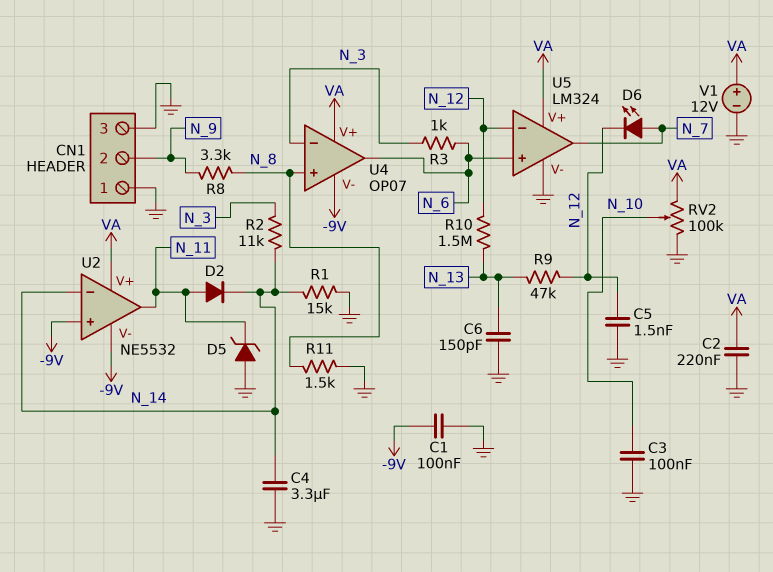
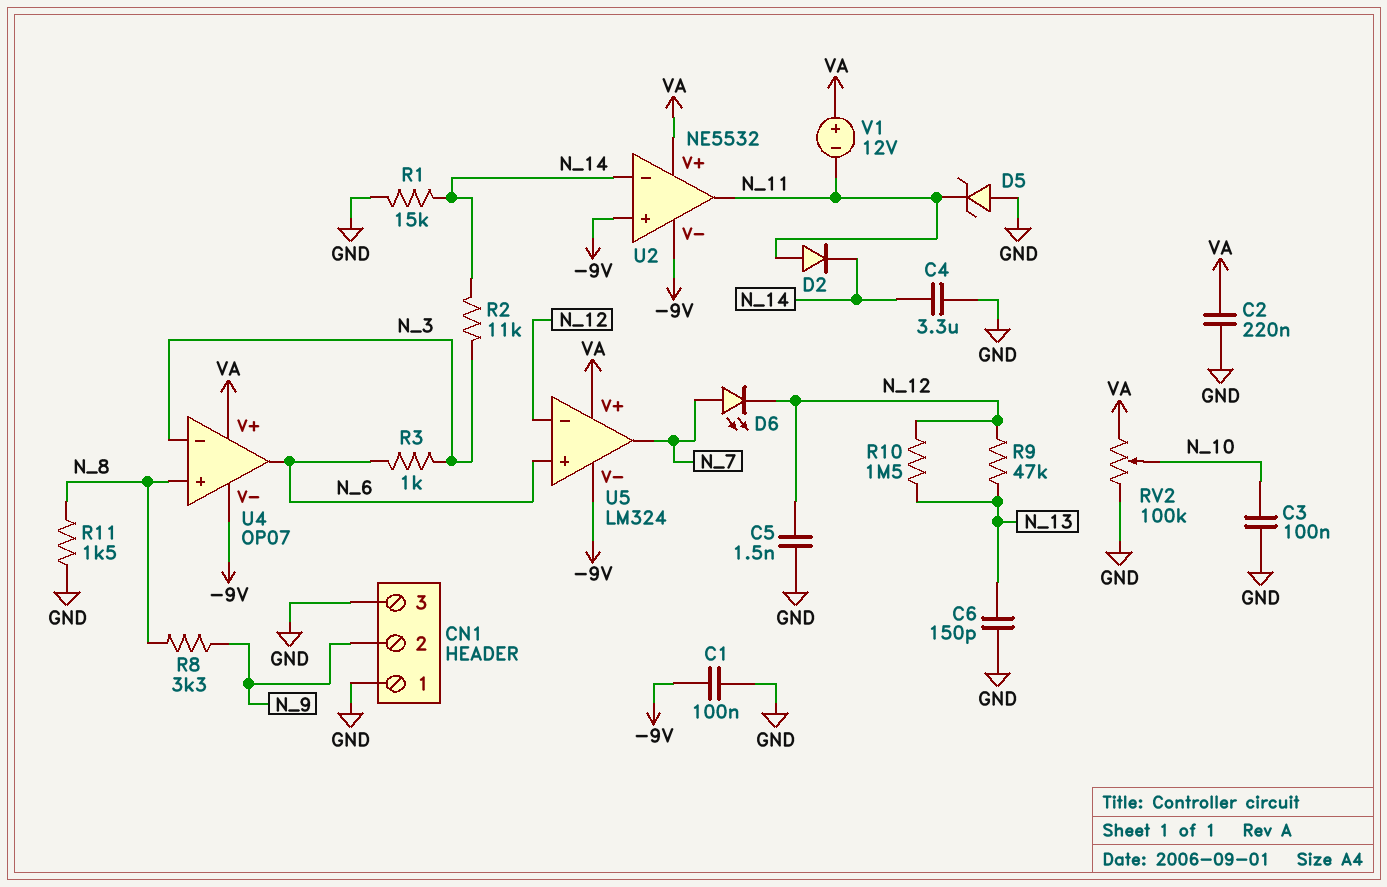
U5 pin V-: GND -> -9V
V1: 12V (plus VA, minus GND) -> 12V (plus VA, minus N_11)

